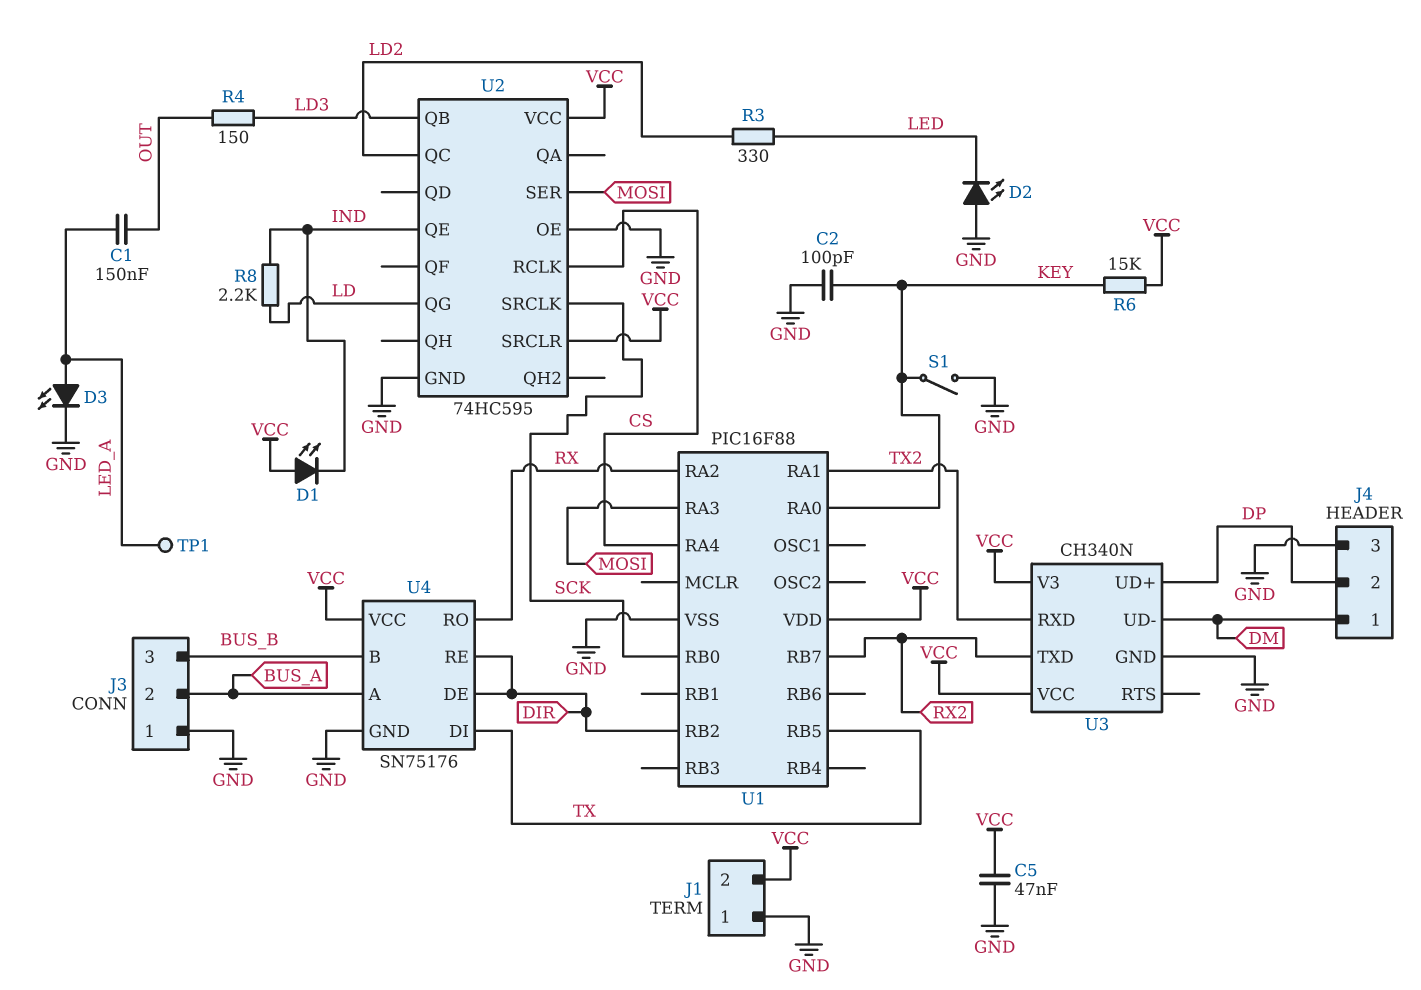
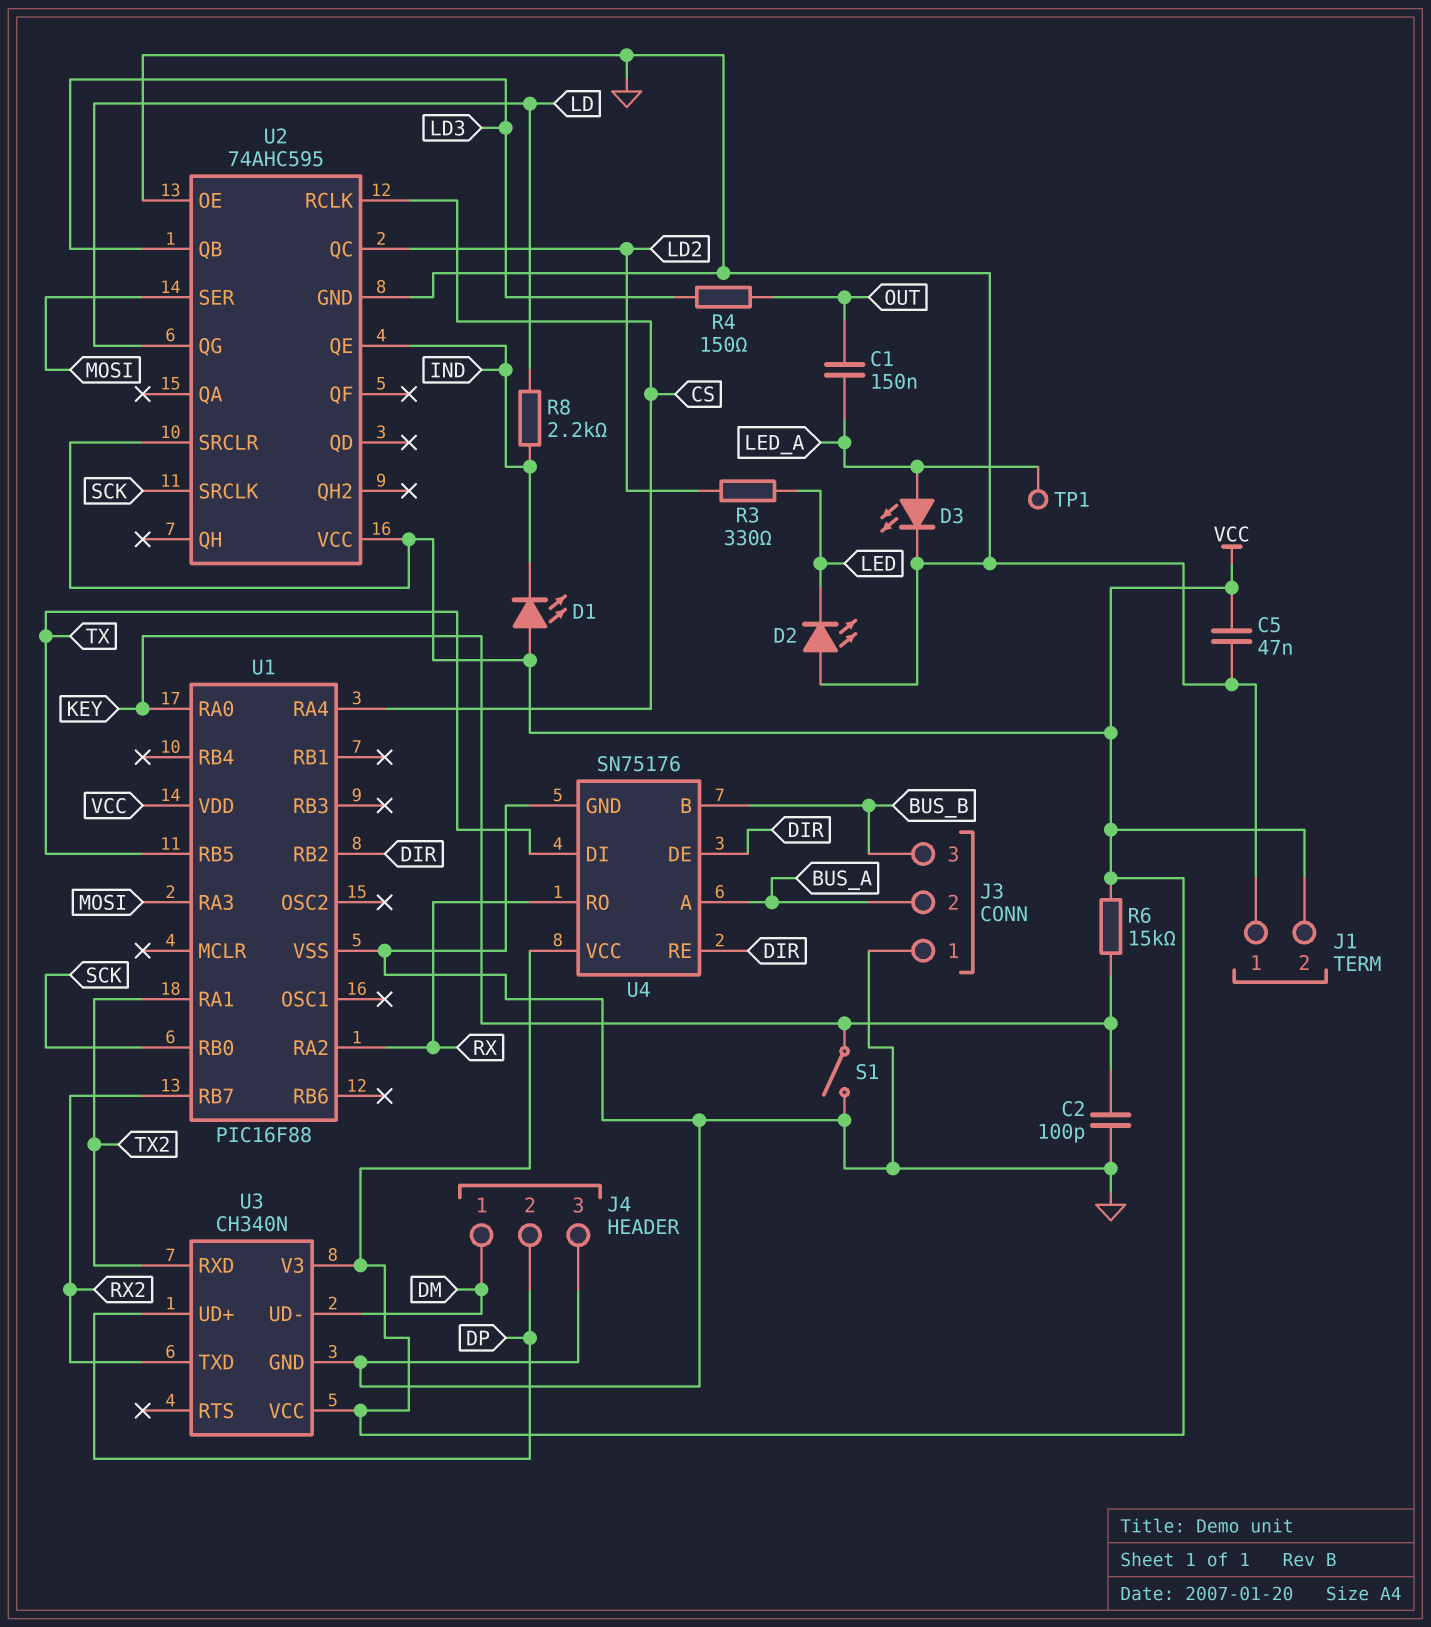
U2: 74HC595 -> 74AHC595

